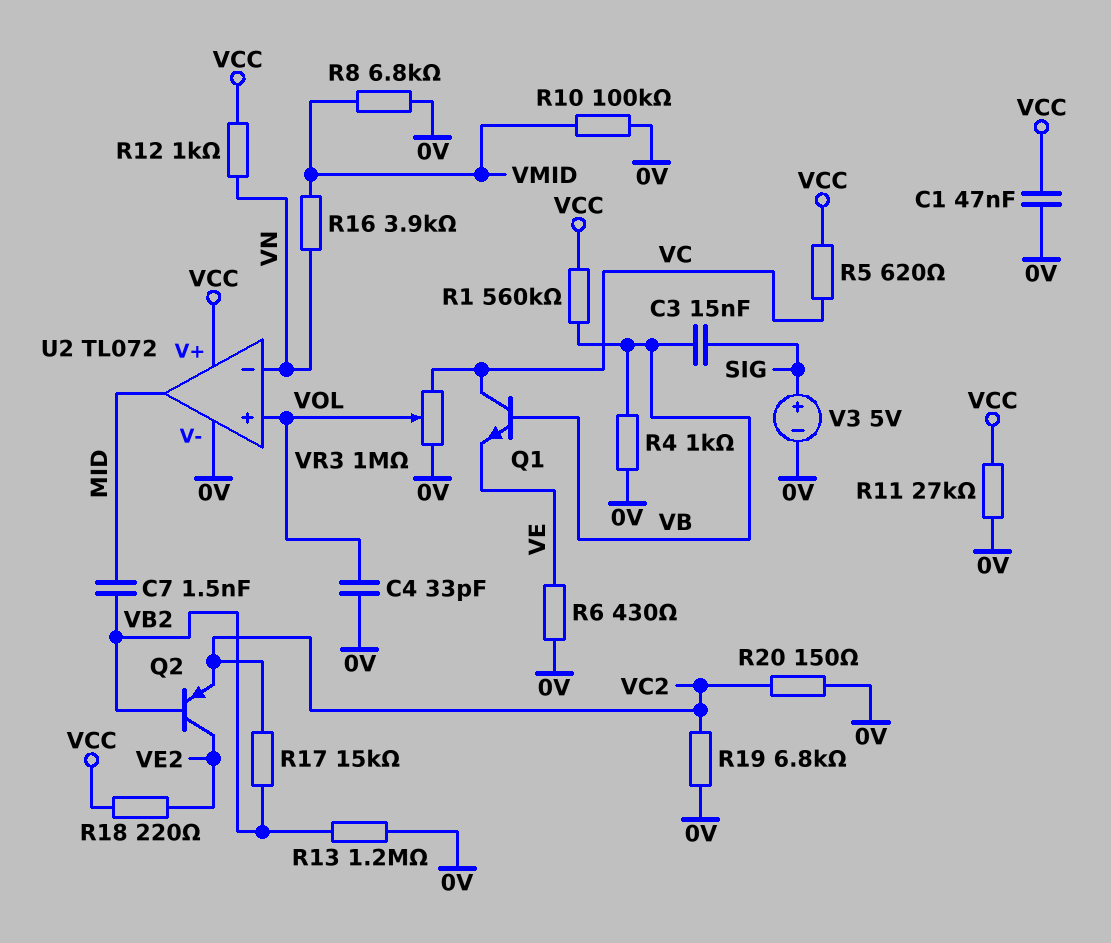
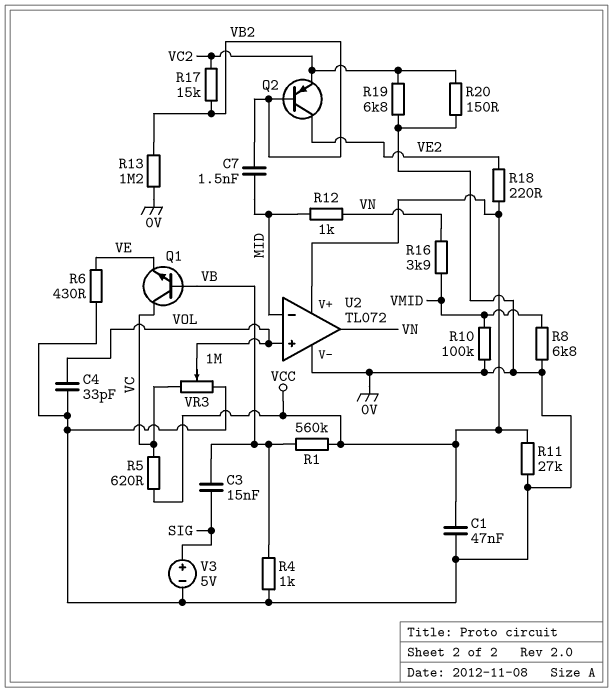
R12: 1k (VCC, VN) -> 1k (MID, VN)
U2 pin in-: VN -> MID
U2 pin out: MID -> VN

